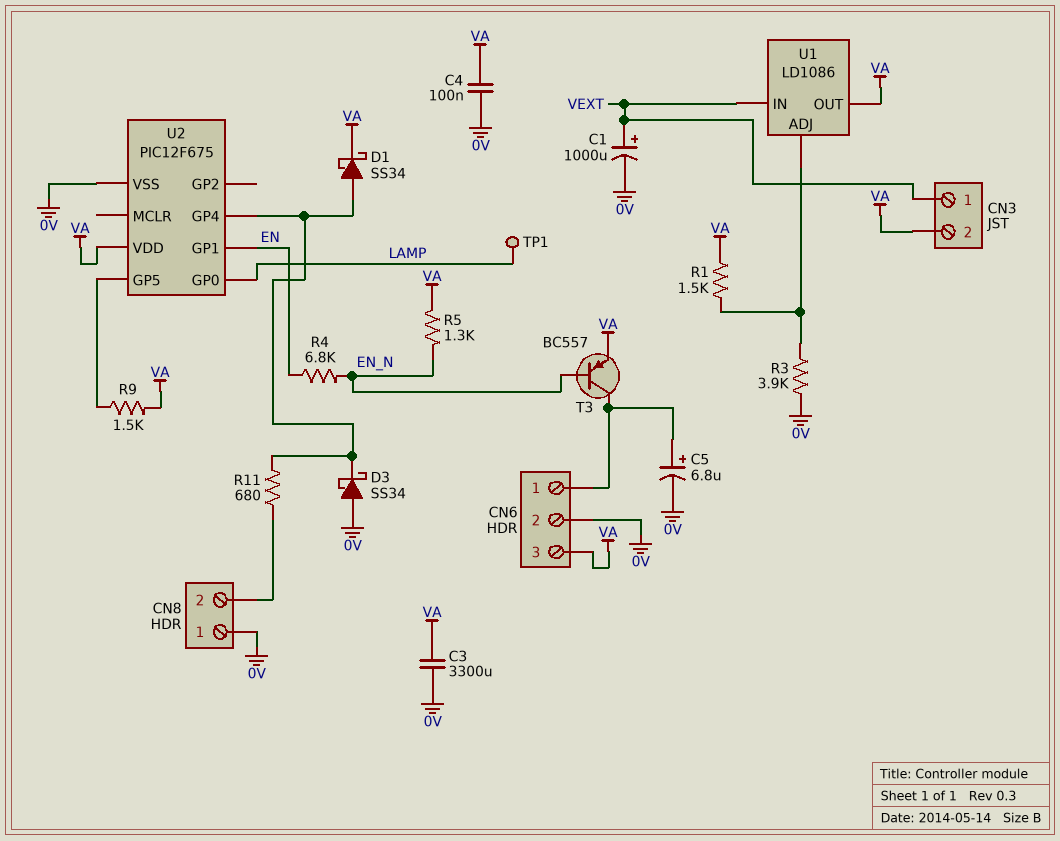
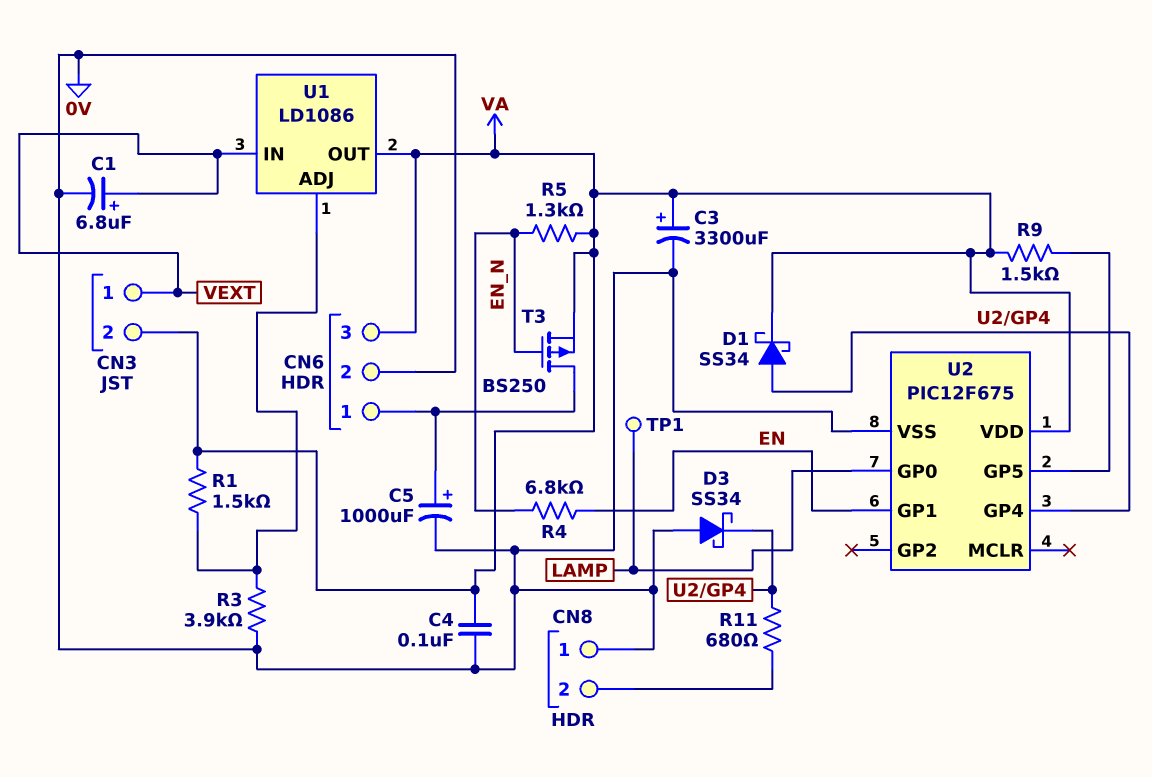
C1: 1000uF (plus VEXT, minus 0V) -> 6.8uF (plus VEXT, minus 0V)
C3: 3300uF (0V, VA) -> 3300uF (plus VA, minus 0V)
C5: 6.8uF (plus CN6/1, minus 0V) -> 1000uF (plus CN6/1, minus 0V)
T3: PNP BC557 (B EN_N, C CN6/1, E VA) -> PMOS BS250 (G EN_N, D CN6/1, S VA)

